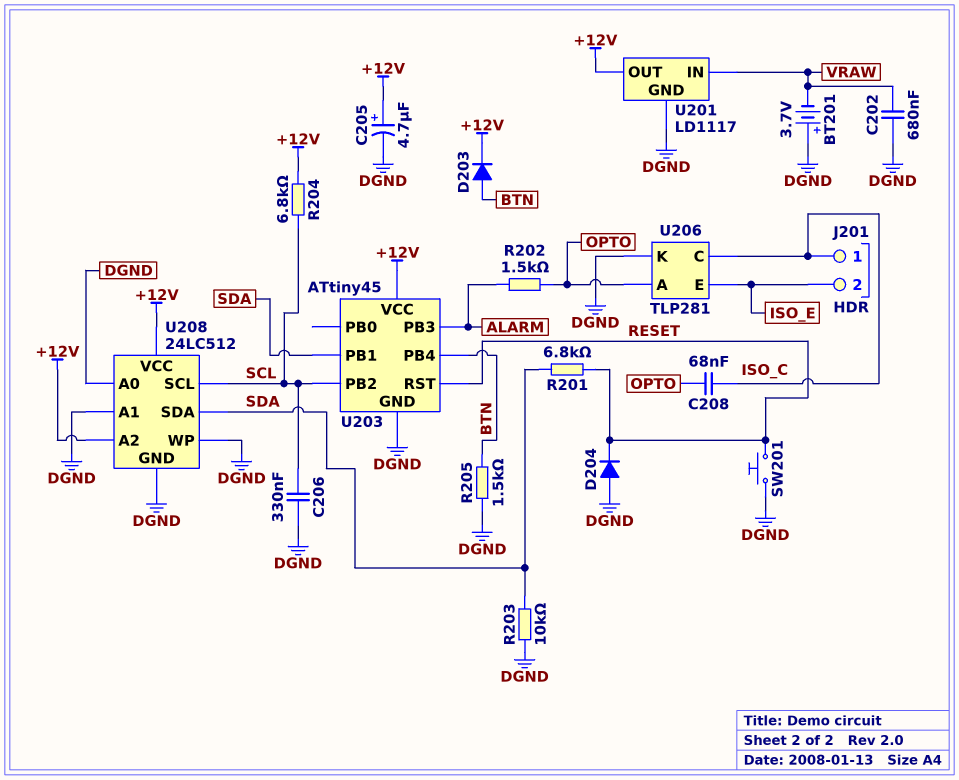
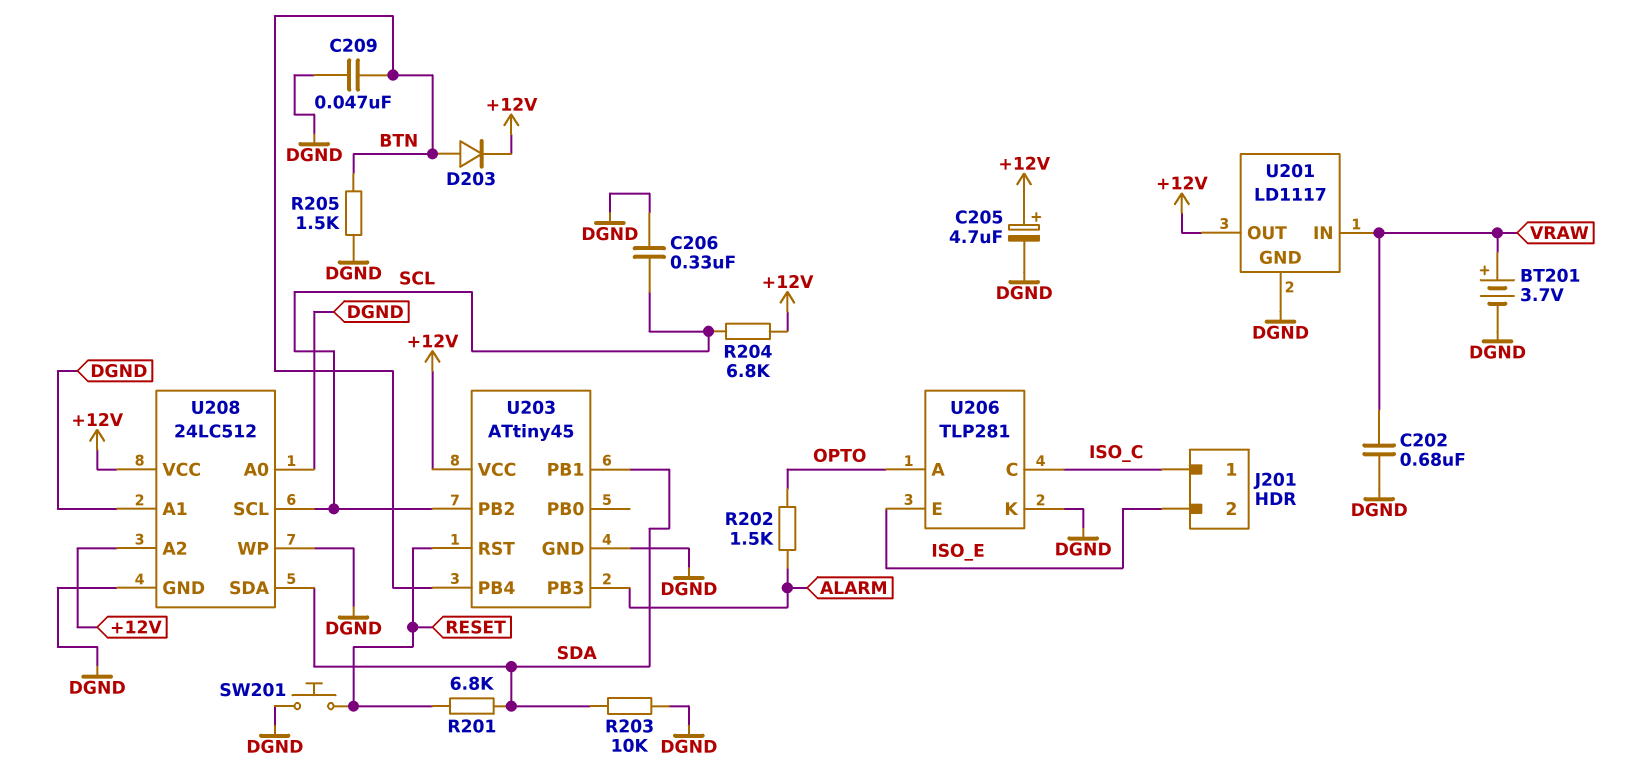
BT201: 3.7V (plus DGND, minus VRAW) -> 3.7V (plus VRAW, minus DGND)
C208: 68nF (ISO_C, OPTO) -> none
C209: none -> 47nF (BTN, DGND)
D204: diode (A DGND, K RESET) -> none

